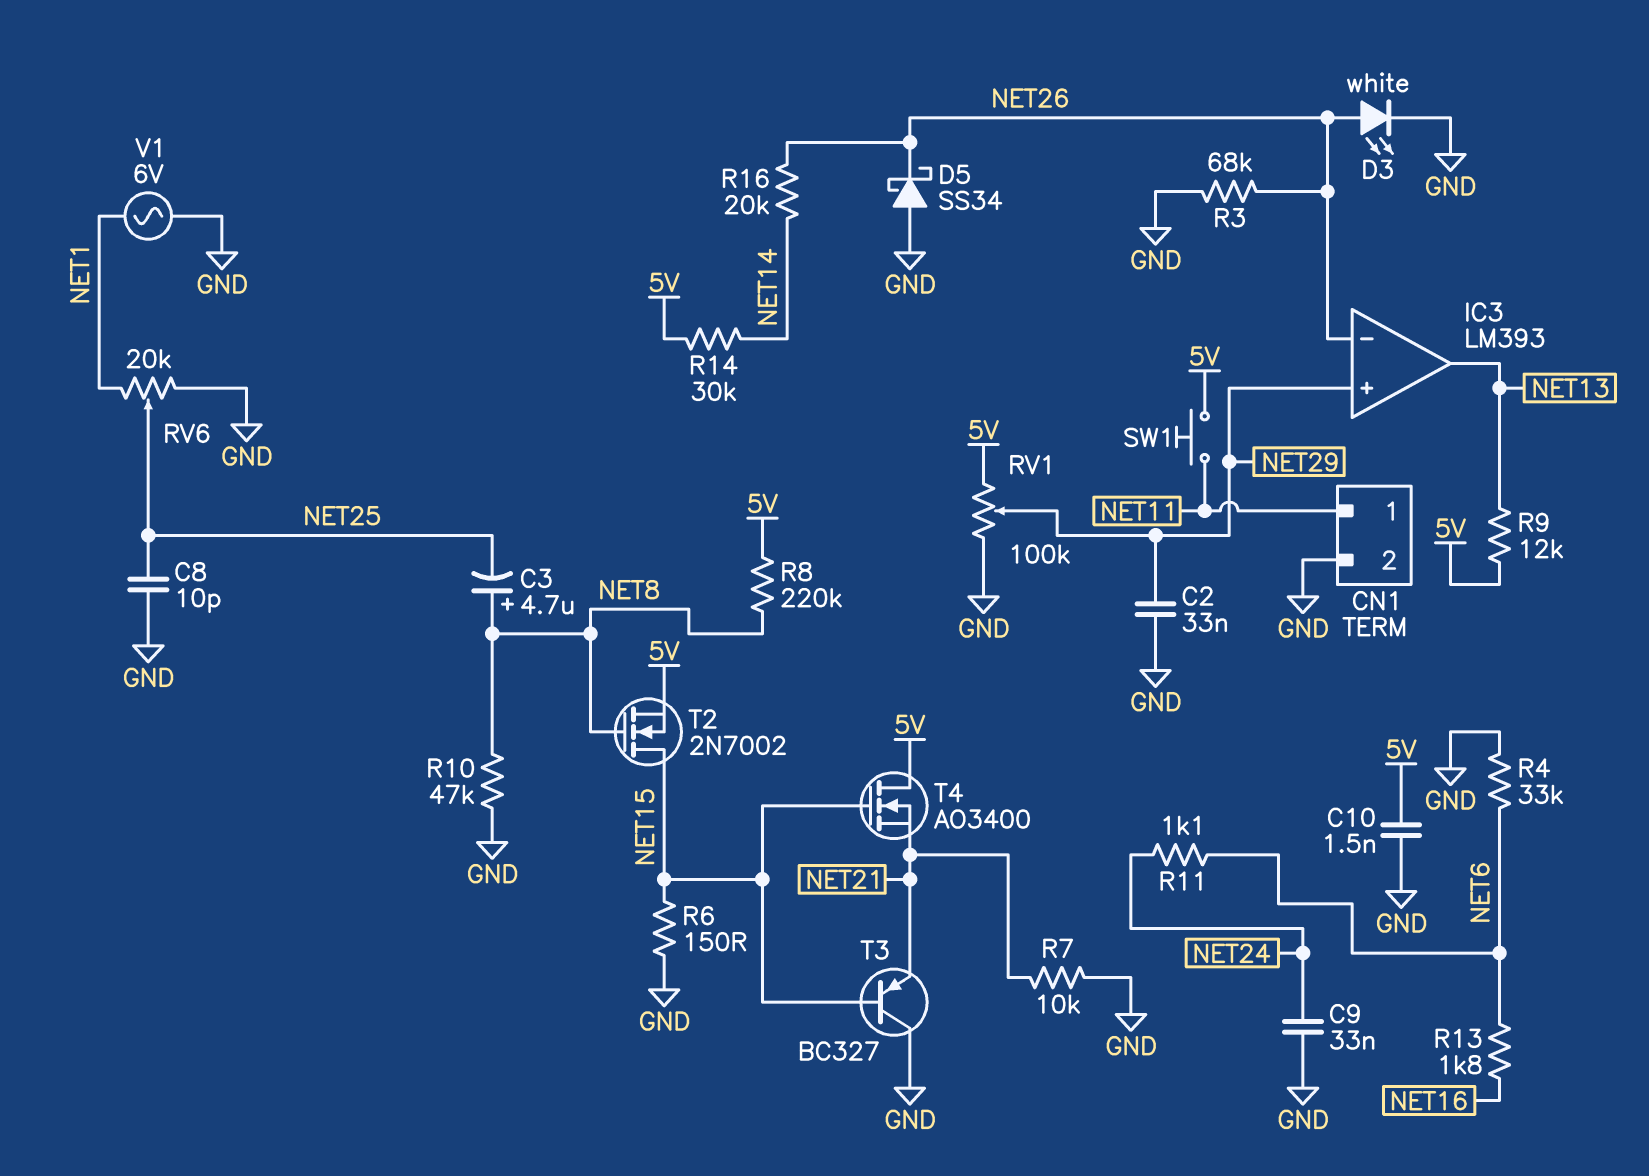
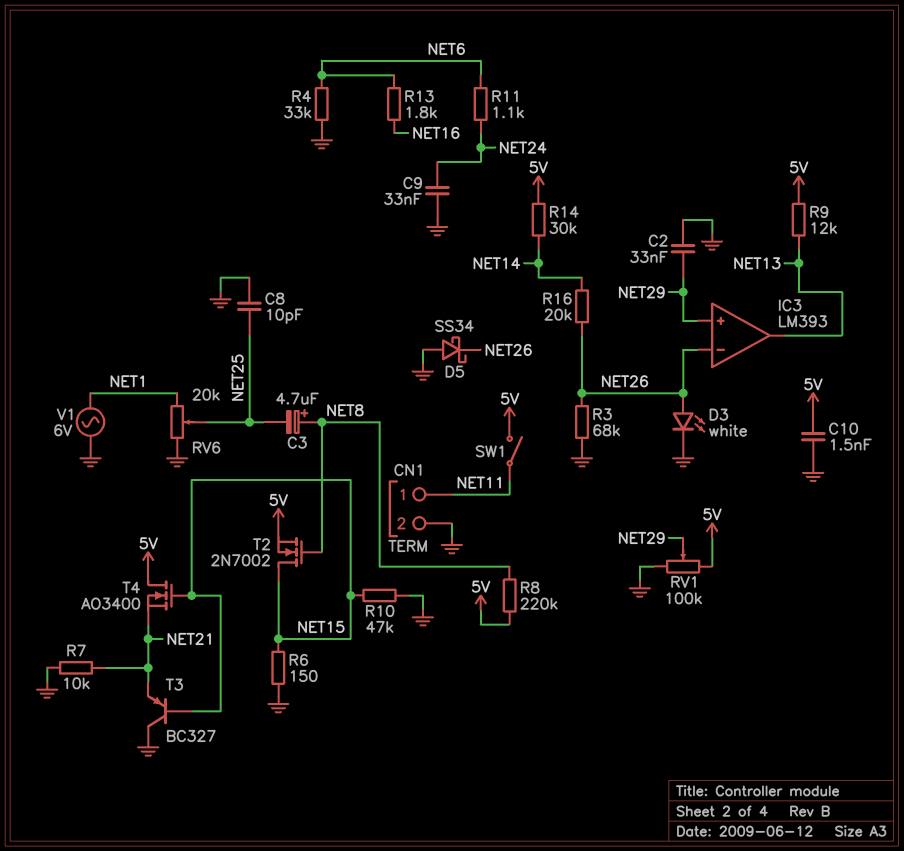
R10: 47k (GND, NET8) -> 47k (GND, NET15)
SW1: button (5V, NET11) -> switch (5V, NET11)

